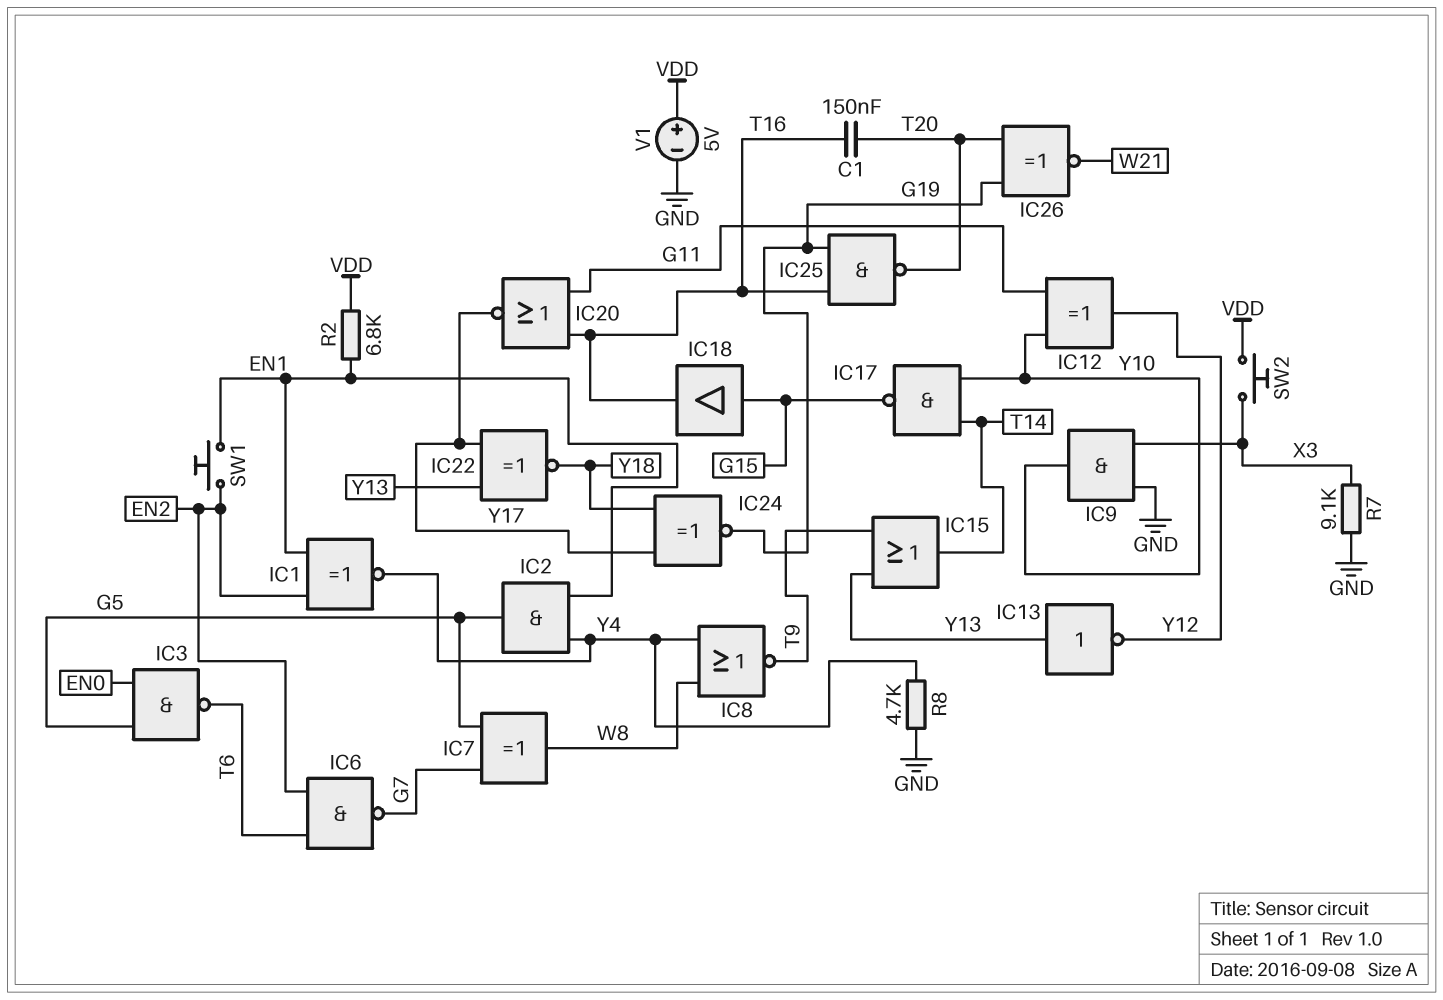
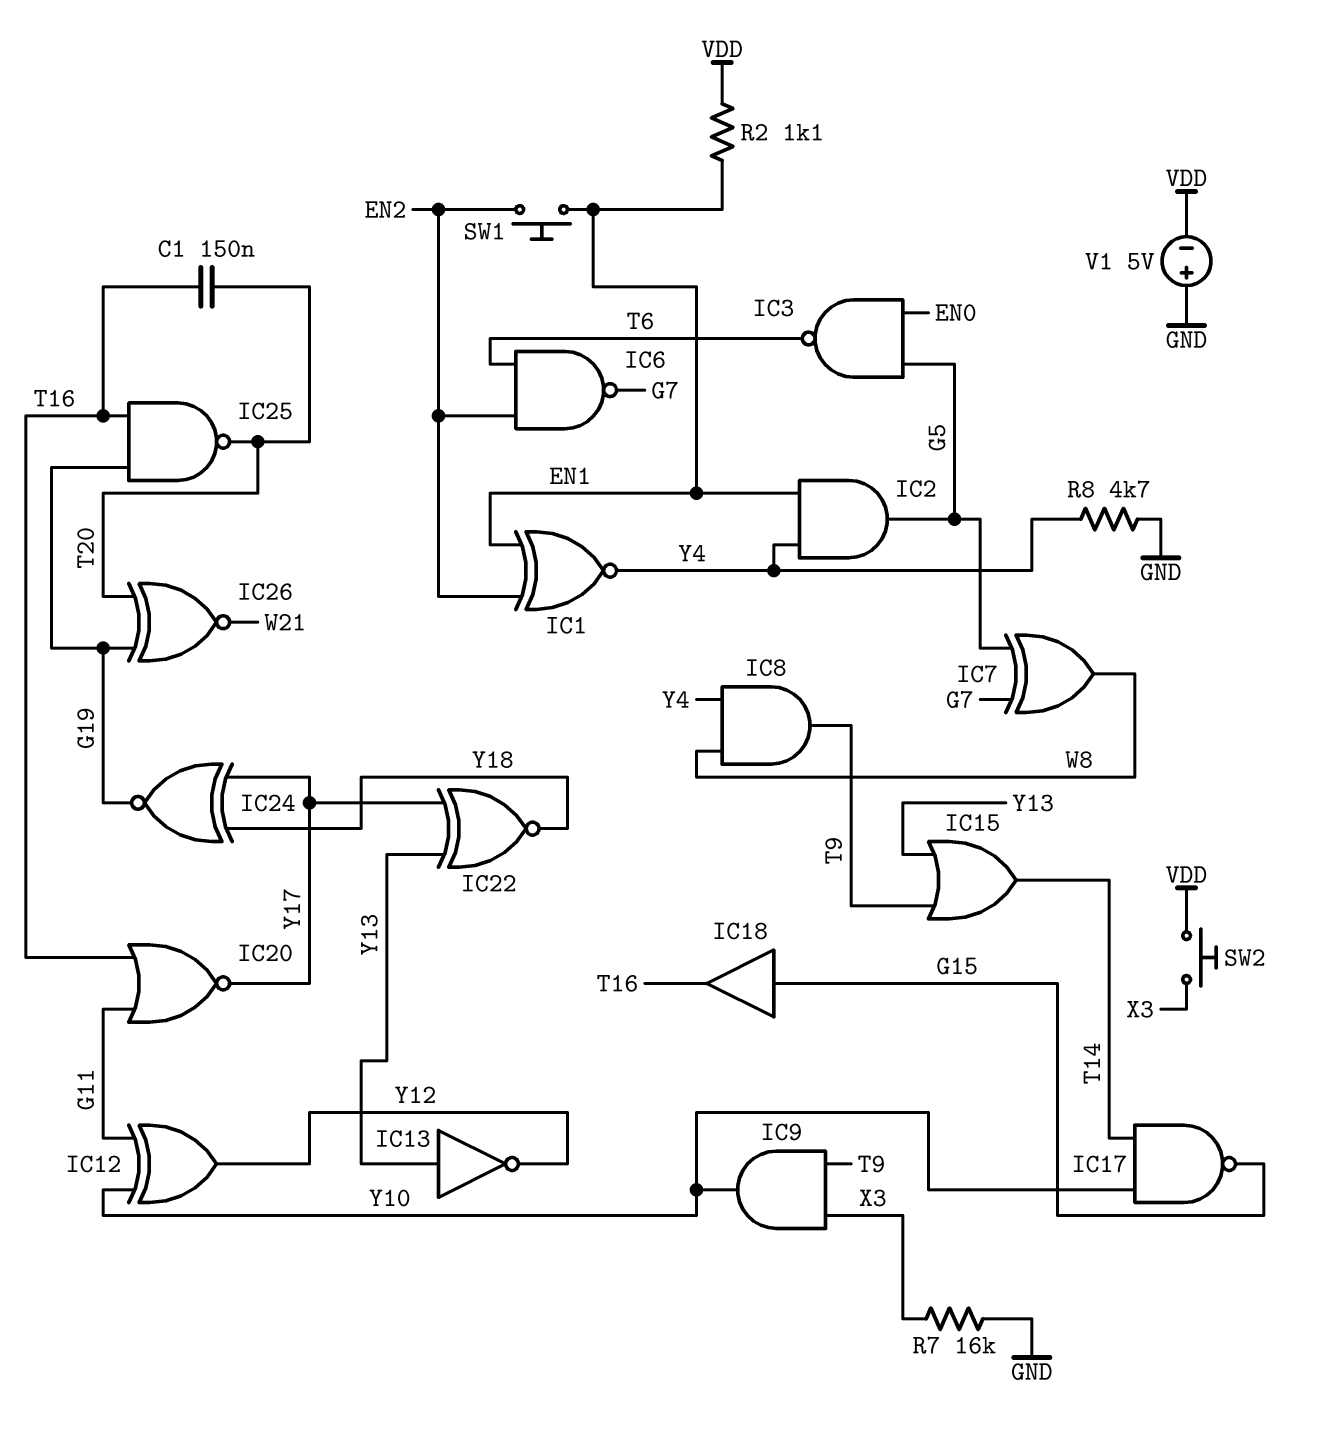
IC8: NOR (in W8, in Y4, out T9) -> AND (in W8, in Y4, out T9)
IC9: AND (in GND, in X3, out Y10) -> AND (in T9, in X3, out Y10)
R2: 6.8k (EN1, VDD) -> 1.1k (EN1, VDD)
R7: 9.1k (GND, X3) -> 16k (GND, X3)
V1: 5V (plus VDD, minus GND) -> 5V (plus GND, minus VDD)

